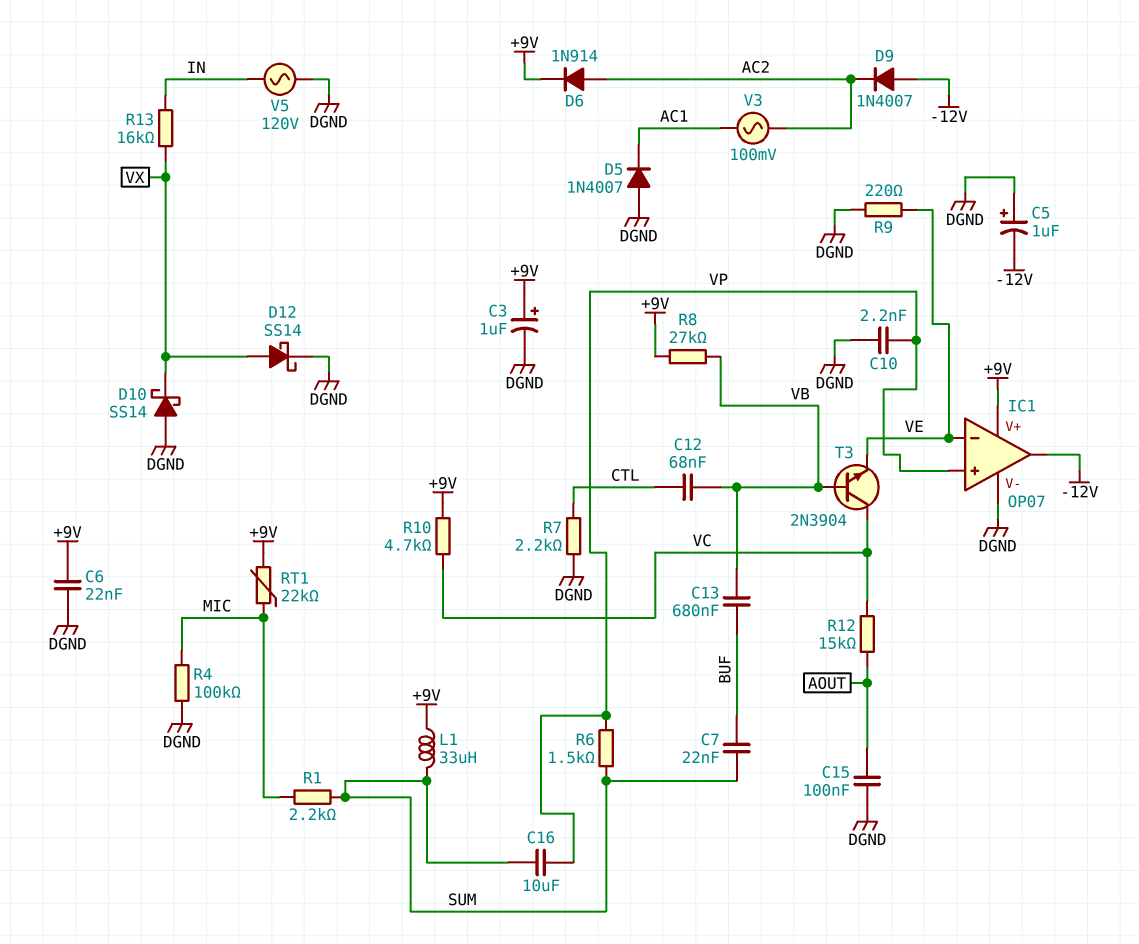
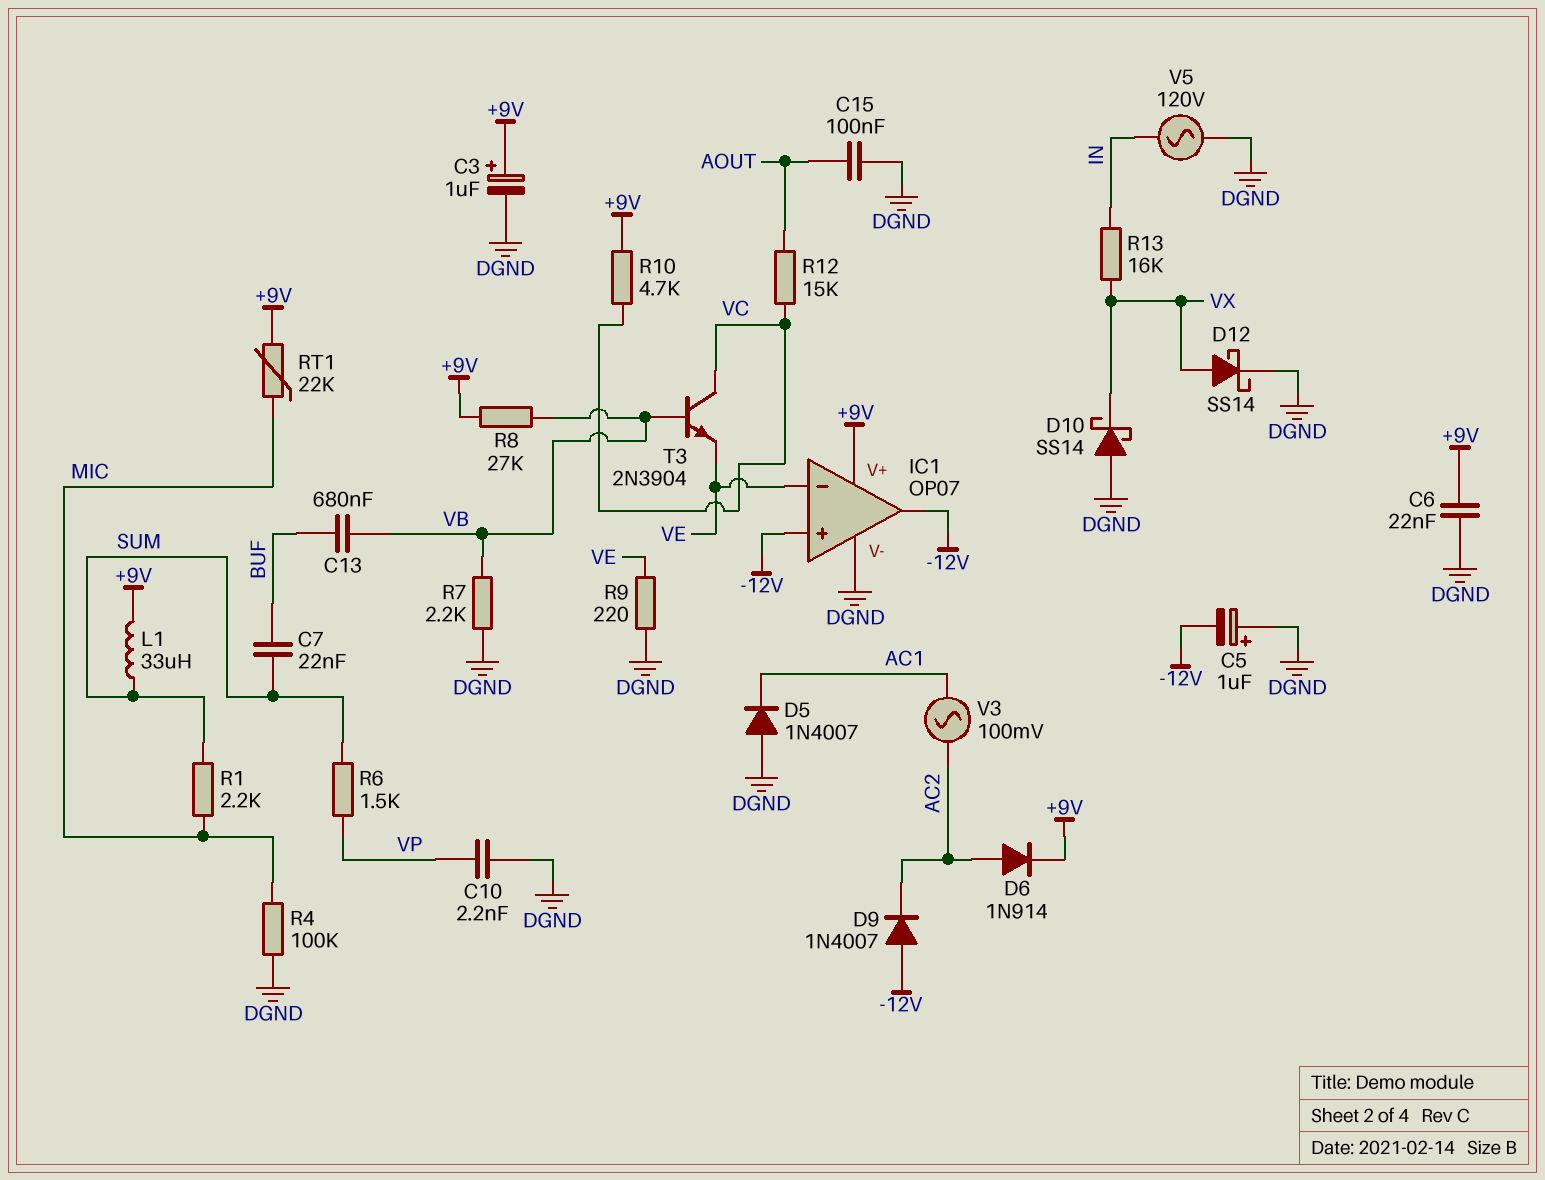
C12: 68nF (CTL, VB) -> none
C16: 10uF (SUM, VP) -> none
IC1 pin in+: VP -> -12V
R7: 2.2k (CTL, DGND) -> 2.2k (DGND, VB)

